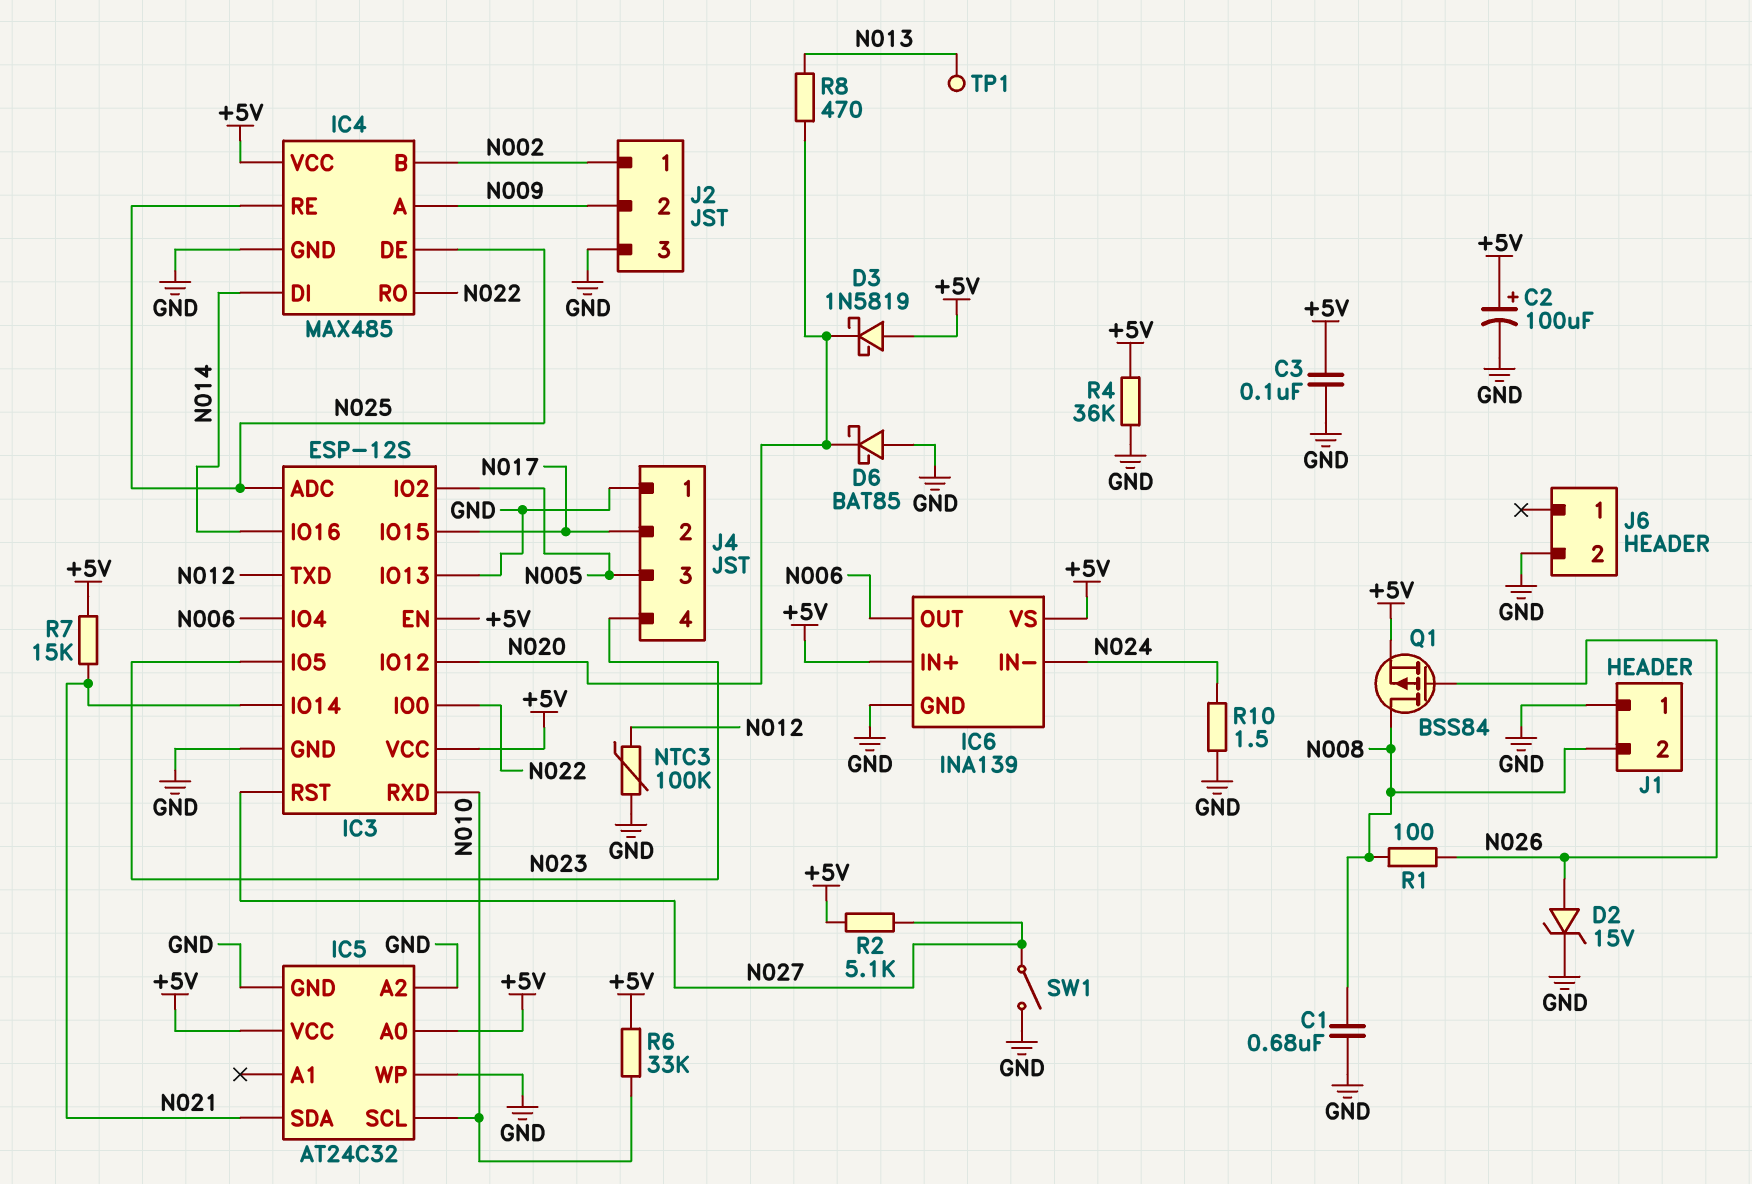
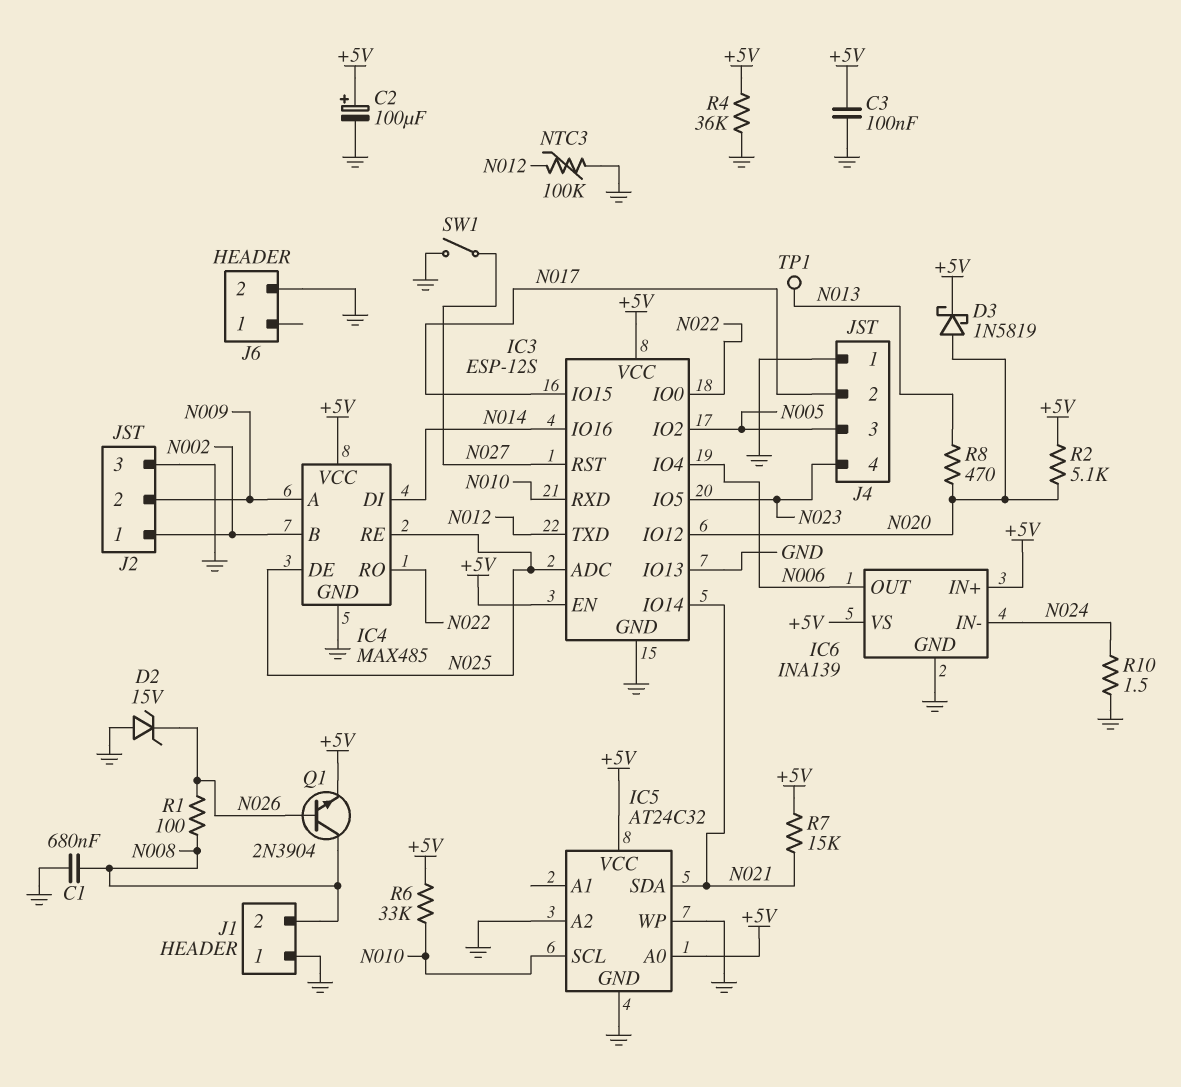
D2: zener 15V (A N026, K GND) -> zener 15V (A GND, K N026)
D3: schottky 1N5819 (A +5V, K N020) -> schottky 1N5819 (A N020, K +5V)
D6: schottky BAT85 (A GND, K N020) -> none
Q1: PMOS BSS84 (G N026, D N008, S +5V) -> NPN 2N3904 (B N026, C N008, E +5V)
R2: 5.1k (+5V, N027) -> 5.1k (+5V, N020)

